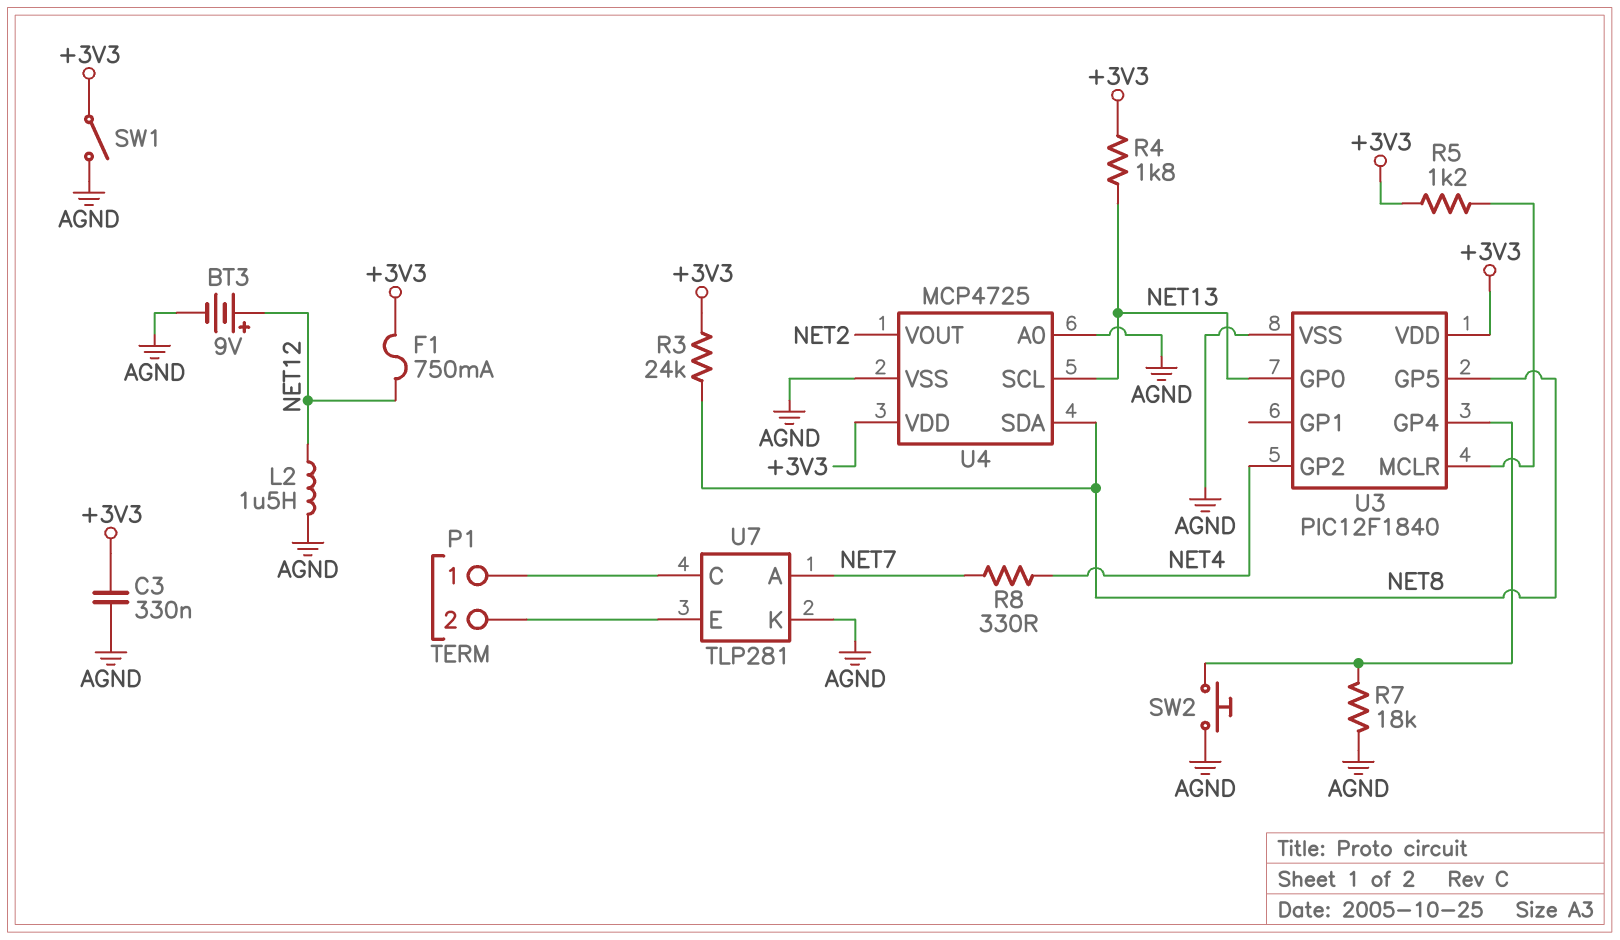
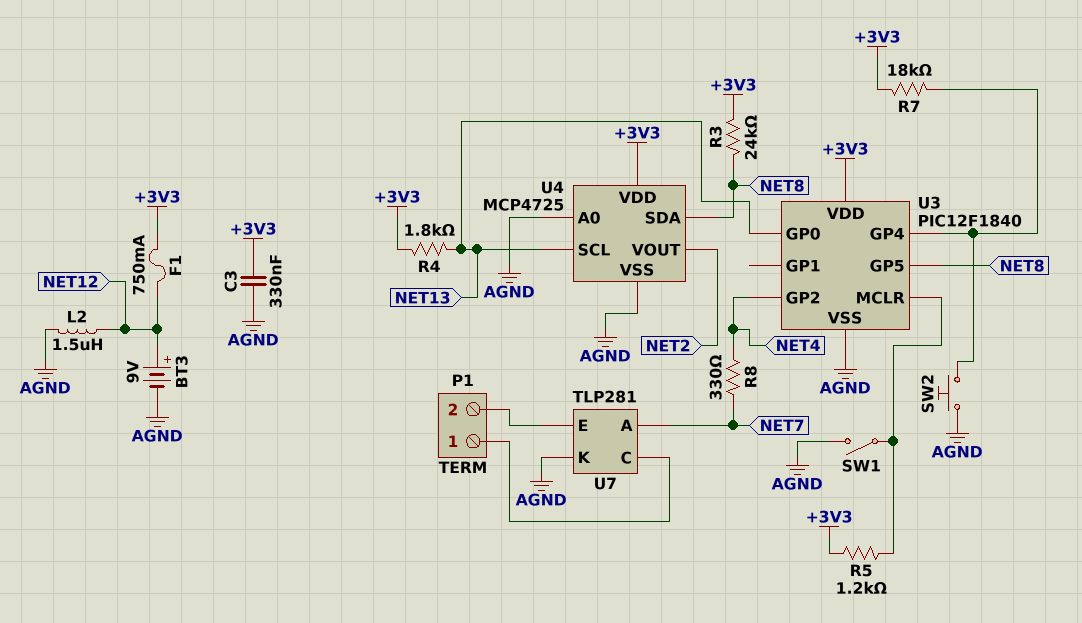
R7: 18k (AGND, U3/GP4) -> 18k (+3V3, U3/GP4)
SW1: switch (+3V3, AGND) -> switch (AGND, U3/MCLR)

